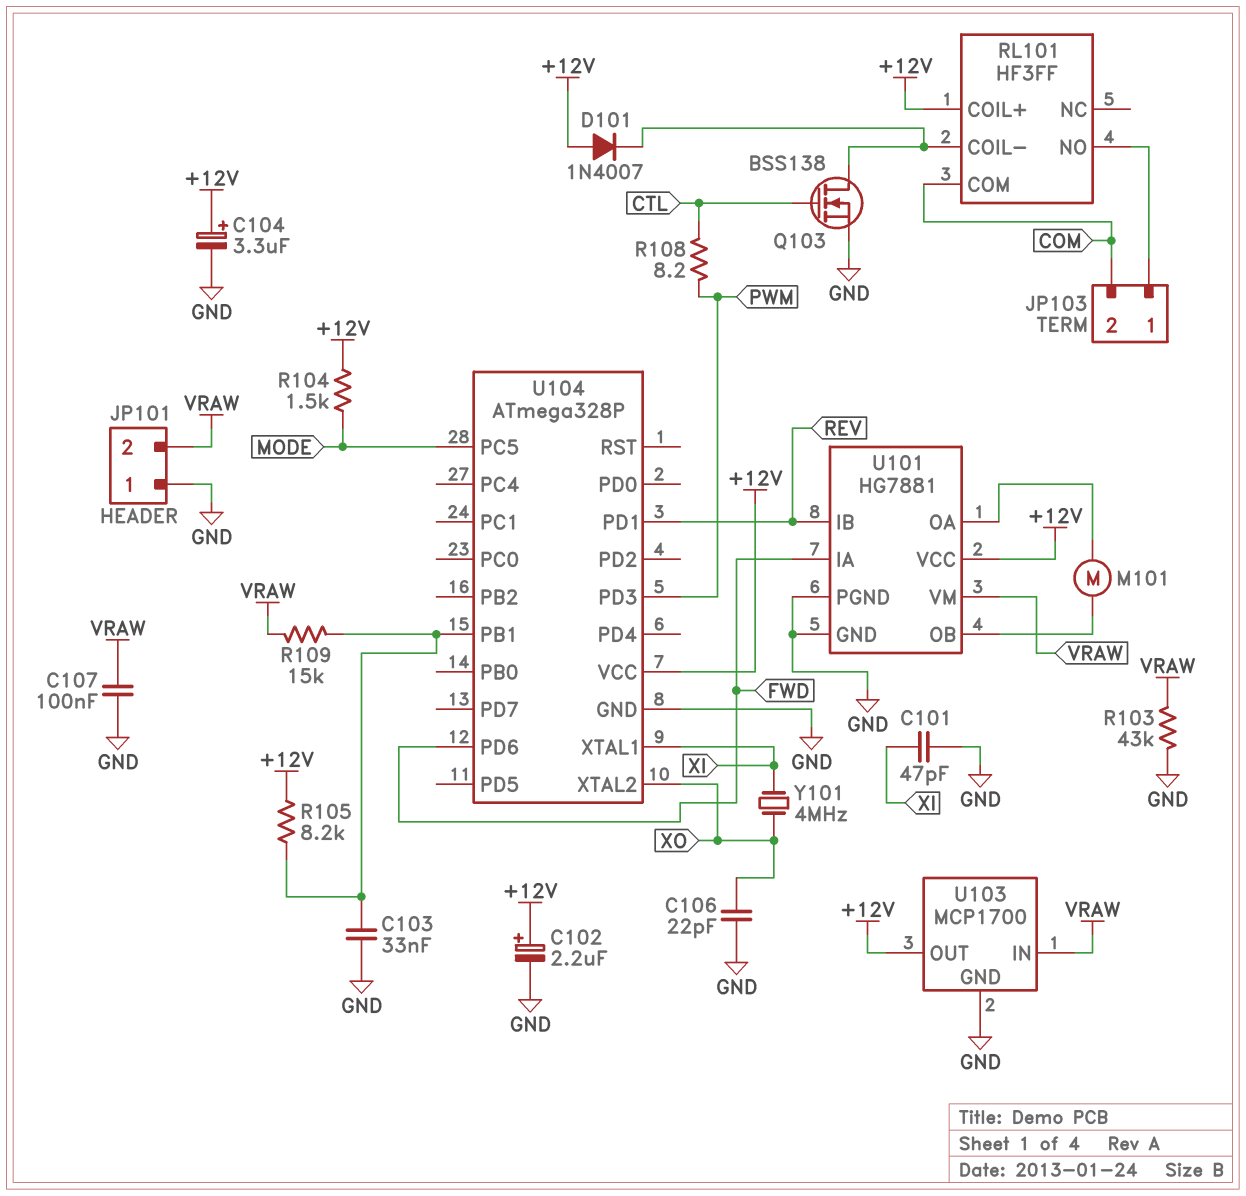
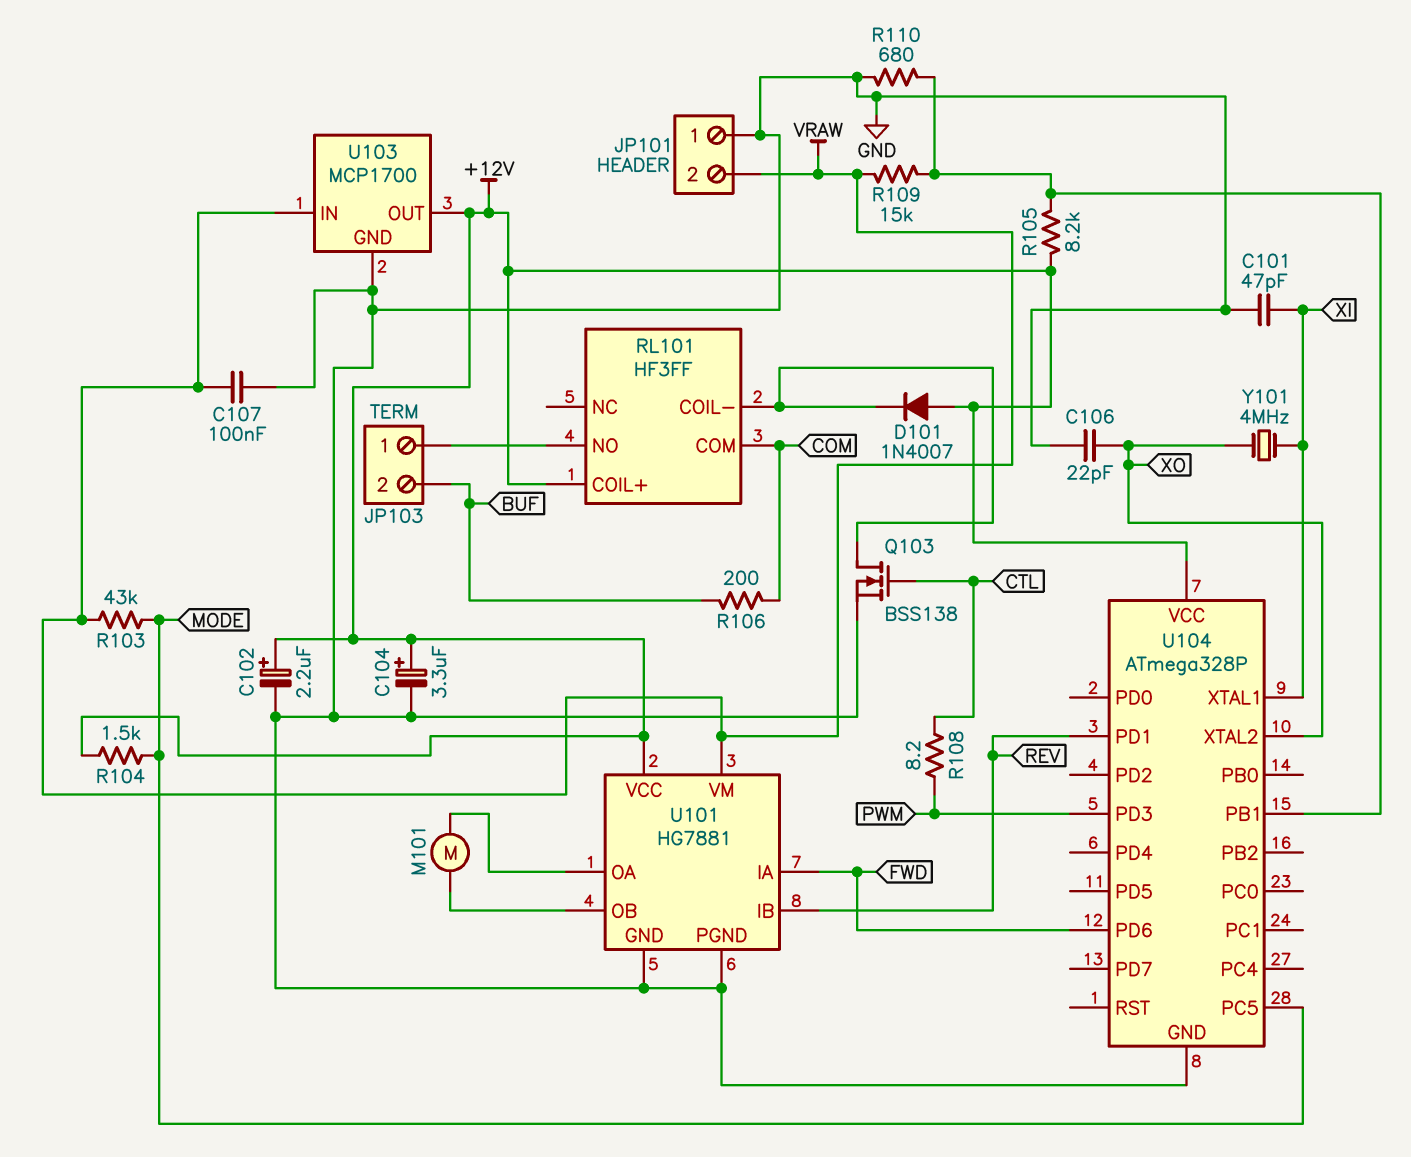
C103: 33nF (GND, U104/PB1) -> none
JP103 pin 2: COM -> BUF
R103: 43k (GND, VRAW) -> 43k (MODE, VRAW)
R106: none -> 200 (BUF, COM)
R110: none -> 680 (GND, U104/PB1)

